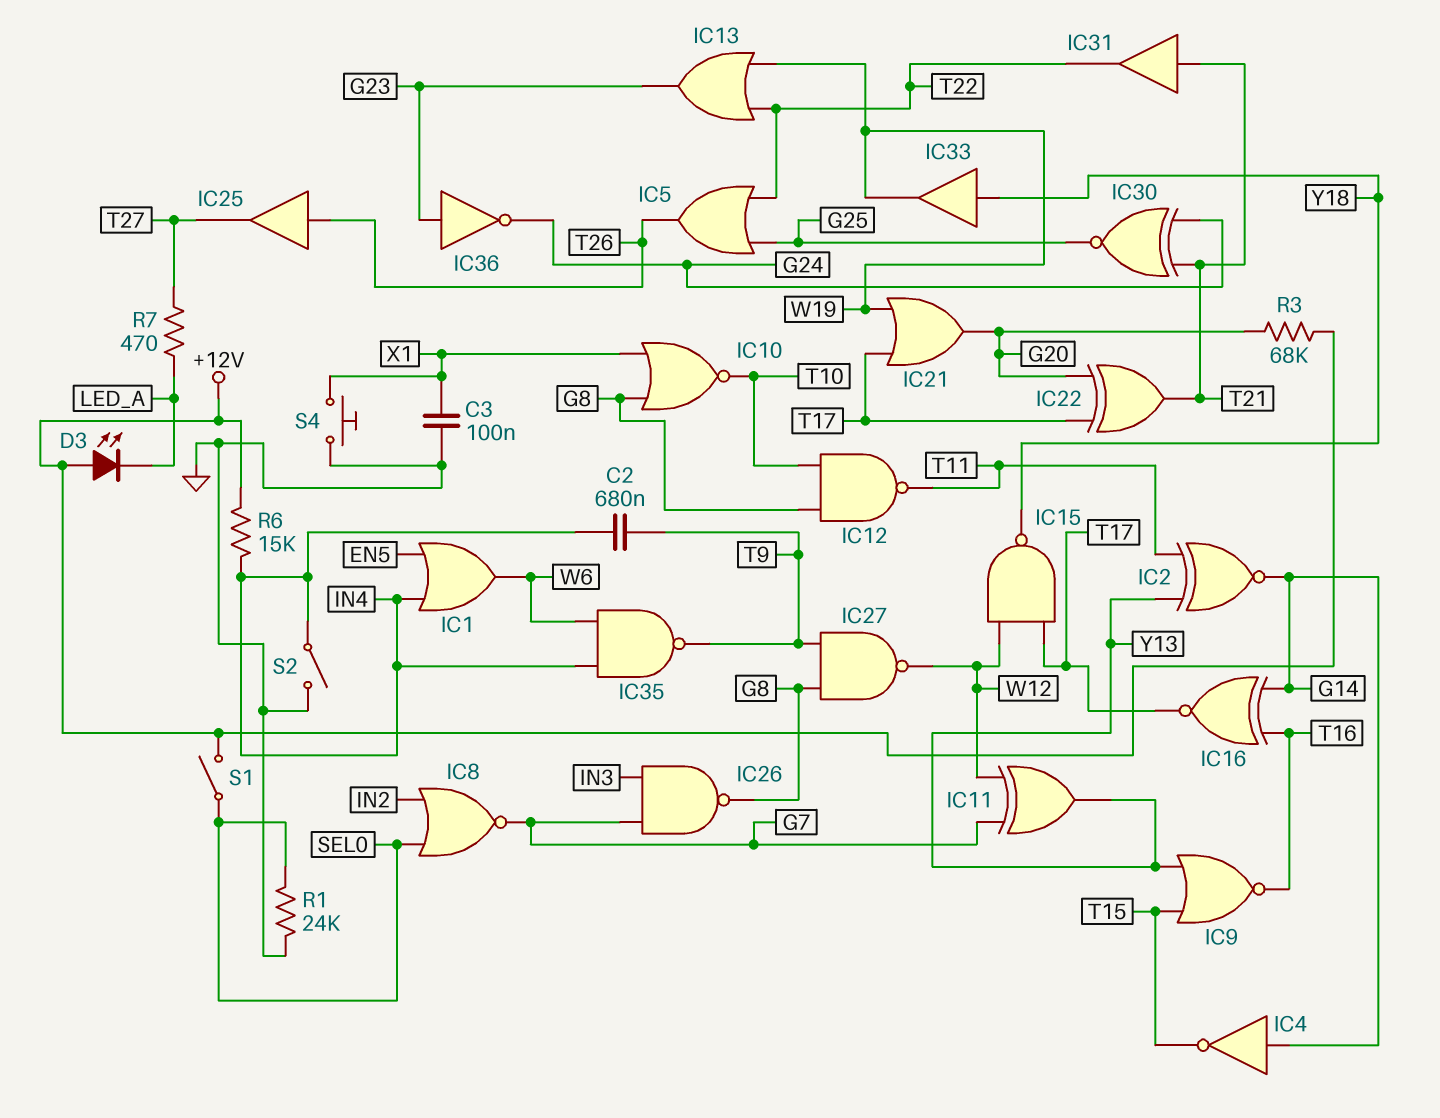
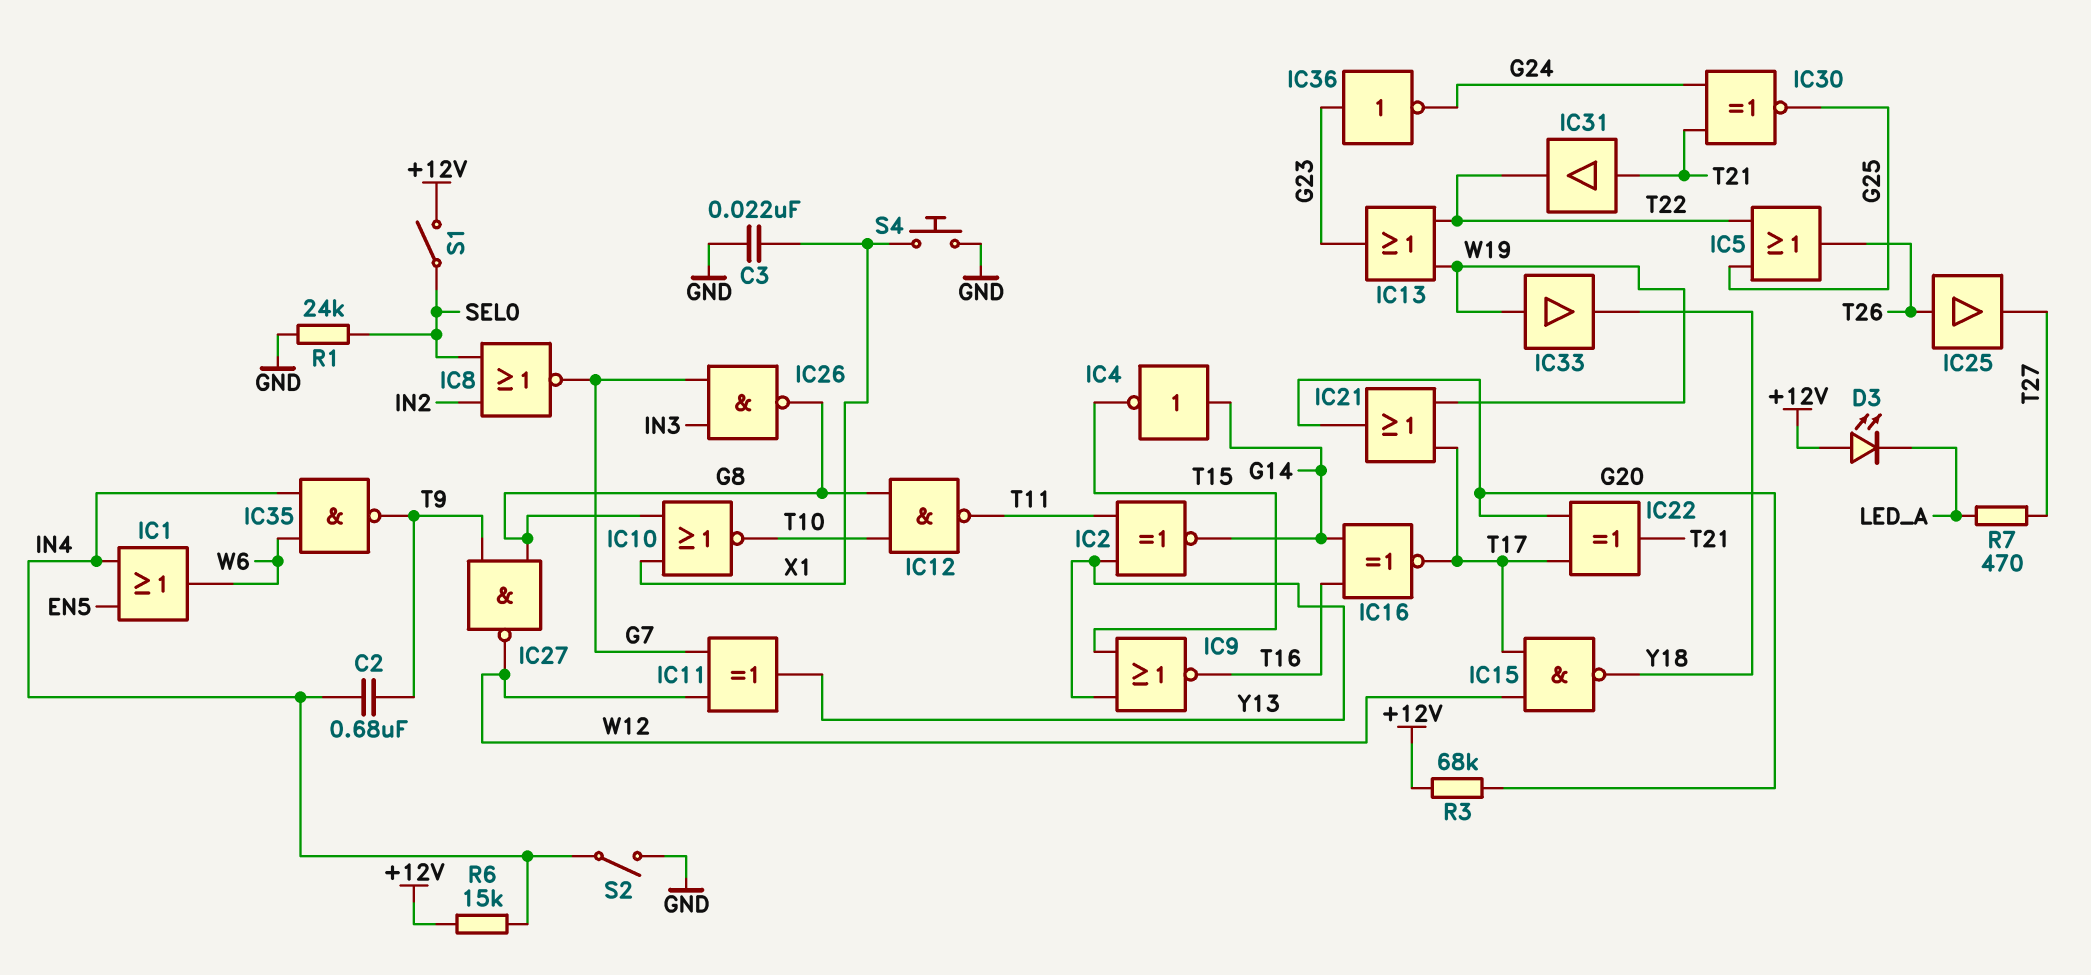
C3: 100nF (GND, X1) -> 22nF (GND, X1)
IC33: buffer (in Y18, out W19) -> buffer (in W19, out Y18)

